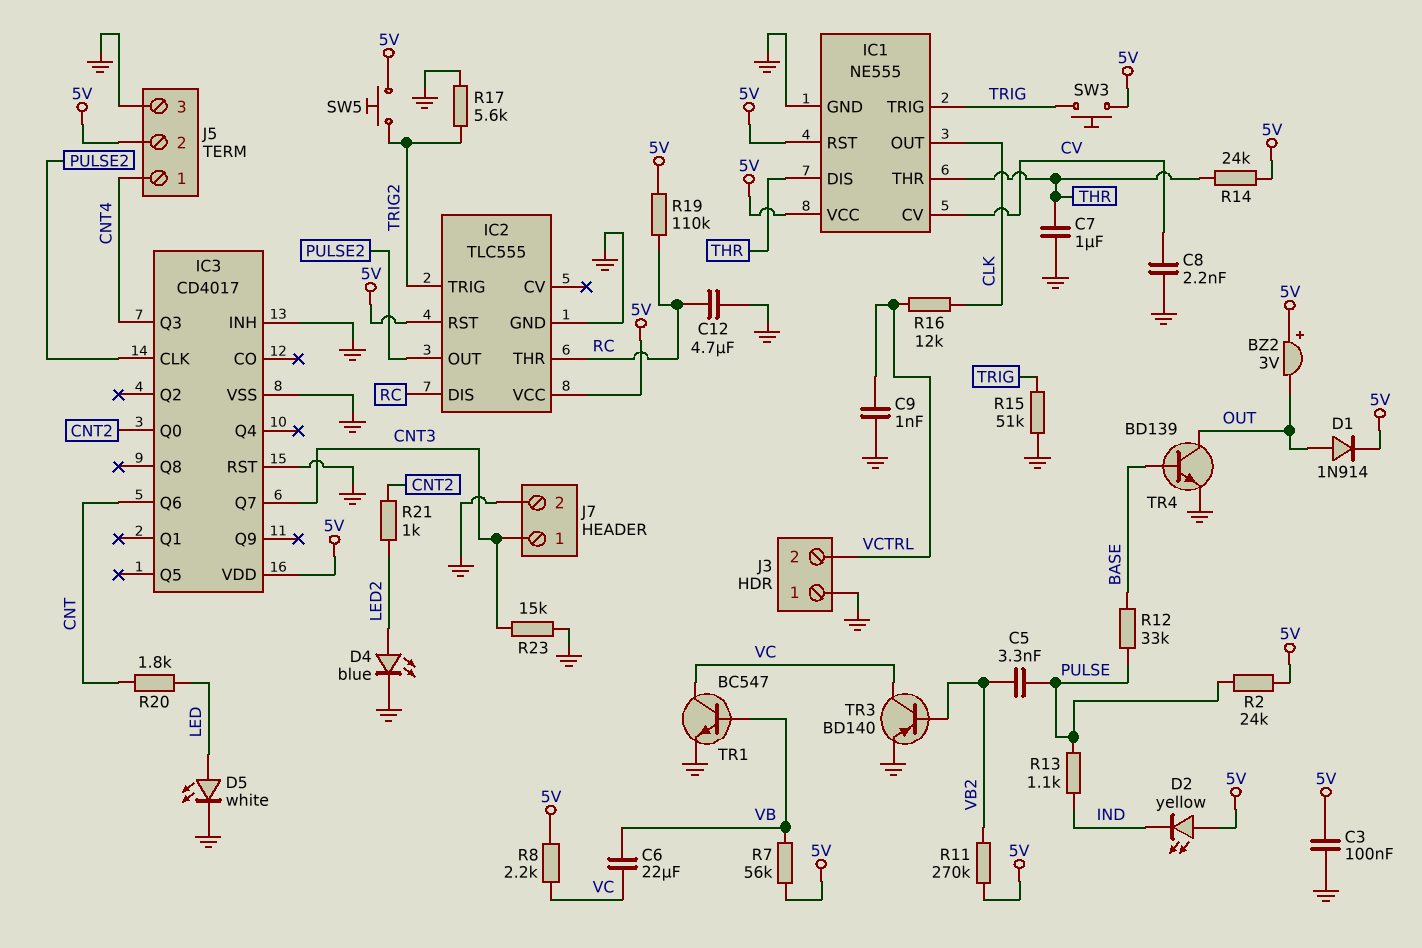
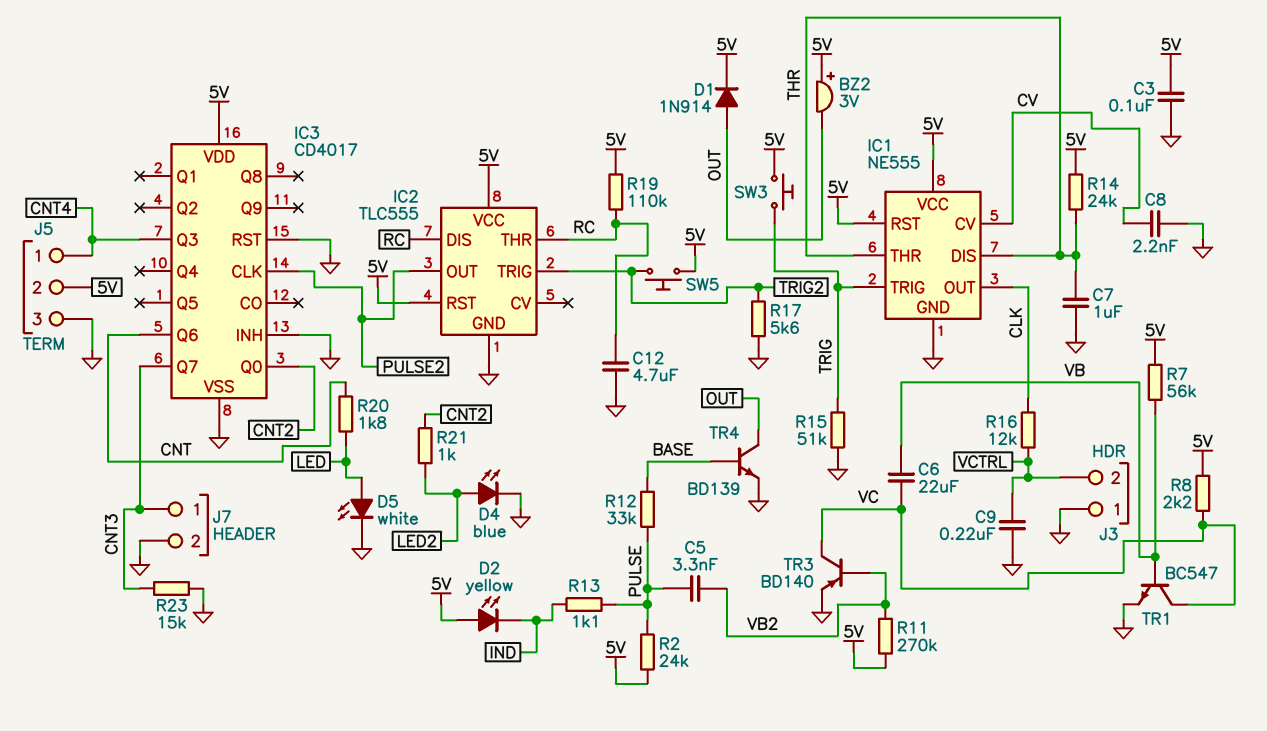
C9: 1nF (GND, VCTRL) -> 220nF (GND, VCTRL)

